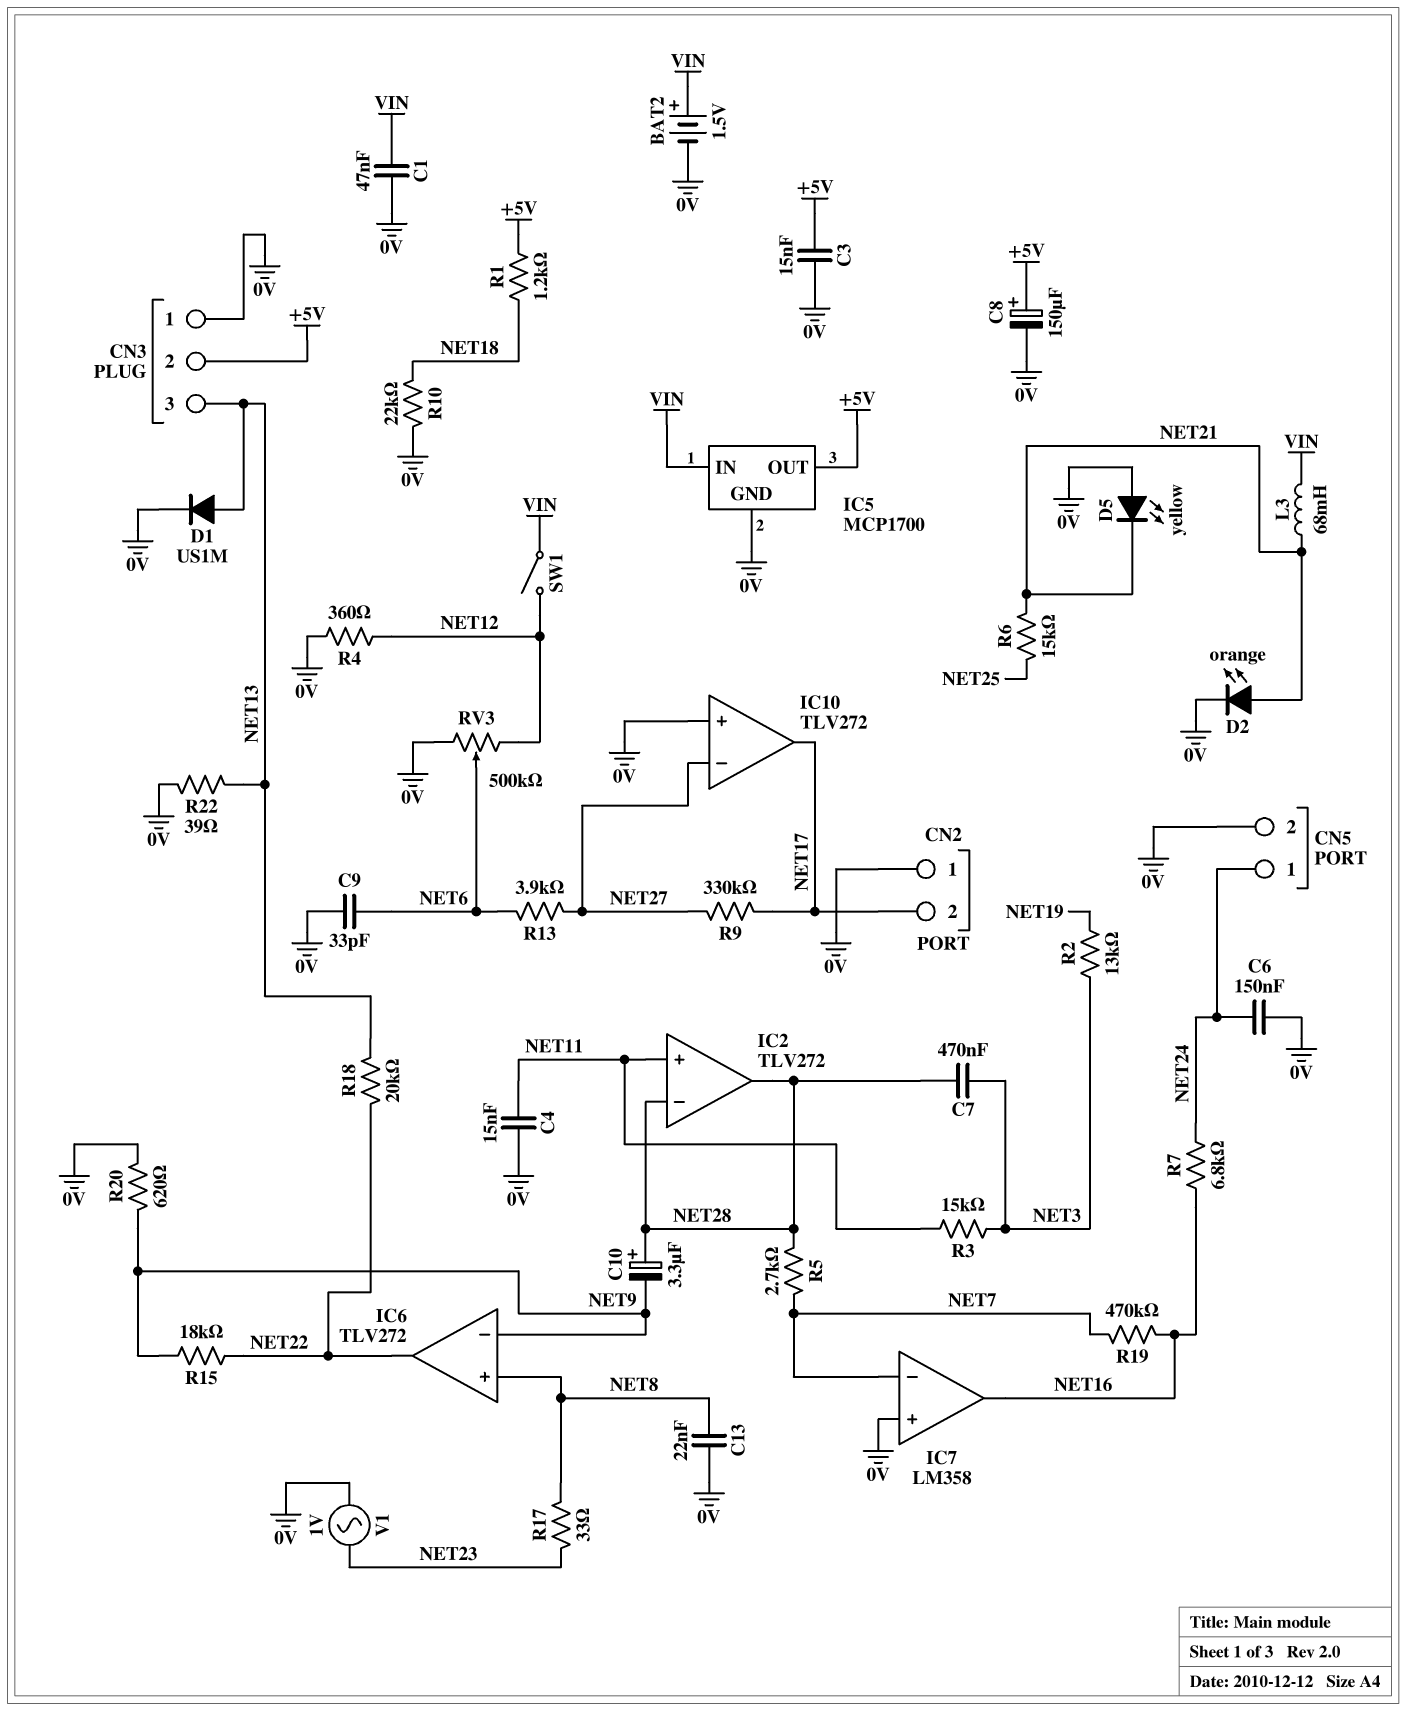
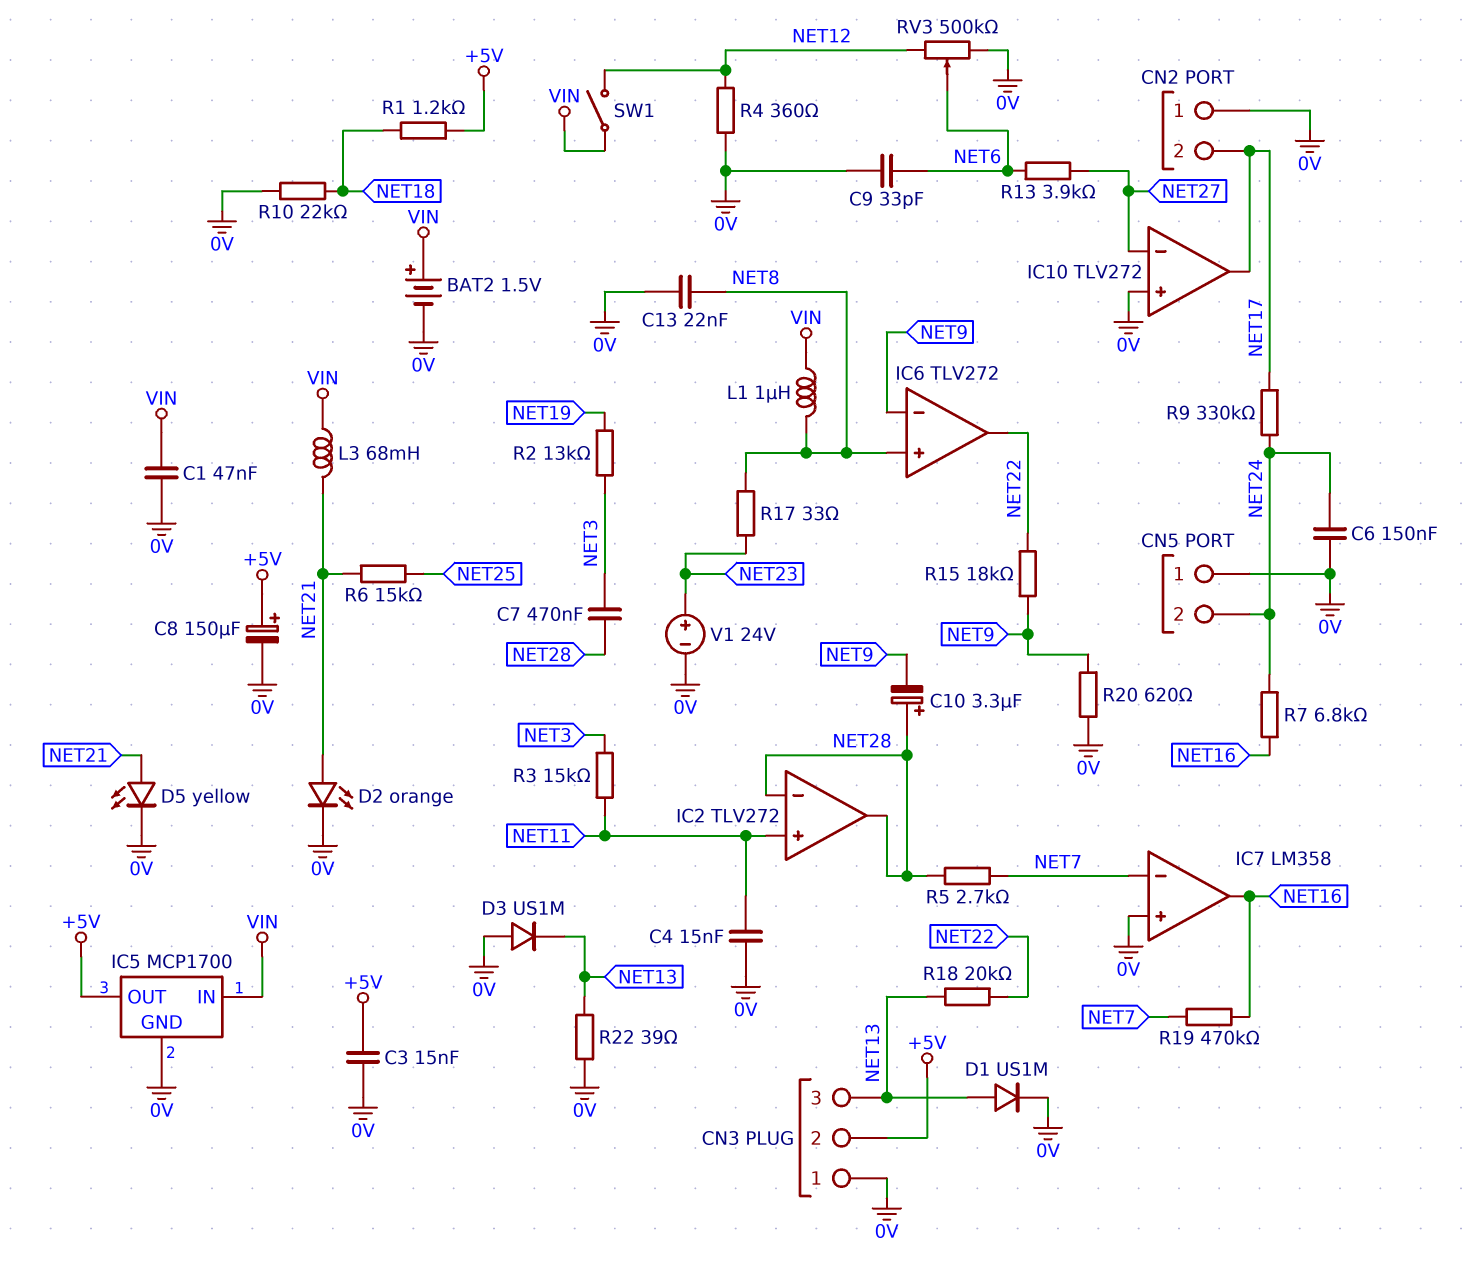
CN5 pin 1: NET24 -> 0V
CN5 pin 2: 0V -> NET24
D3: none -> diode US1M (A 0V, K NET13)
D5: LED yellow (A 0V, K NET21) -> LED yellow (A NET21, K 0V)
L1: none -> 1uH (NET8, VIN)
R9: 330k (NET17, NET27) -> 330k (NET17, NET24)
V1: AC 1V (0V, NET23) -> 24V (plus NET23, minus 0V)

